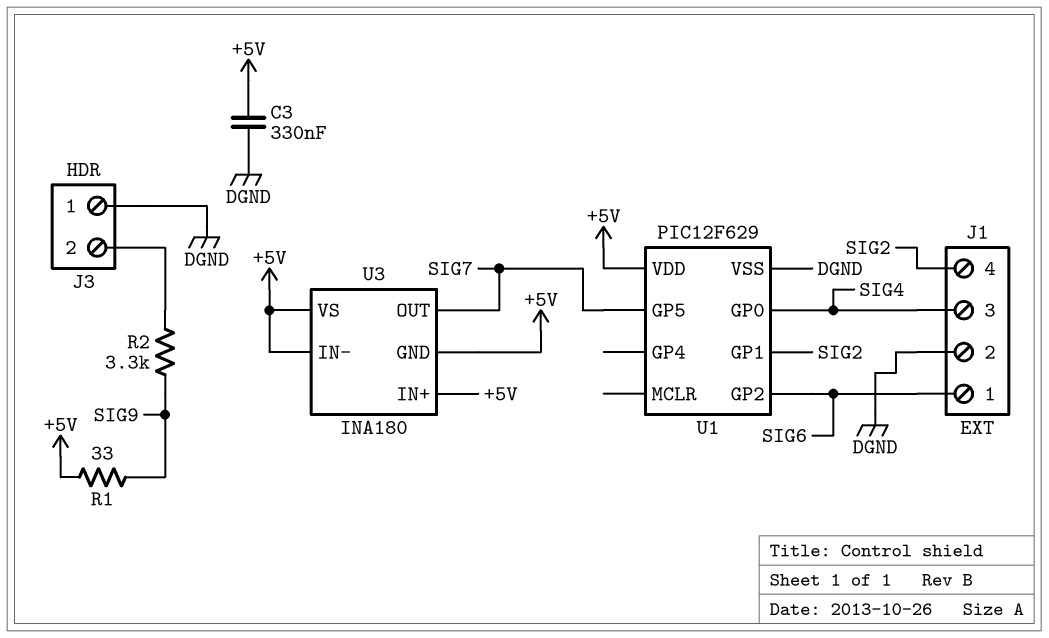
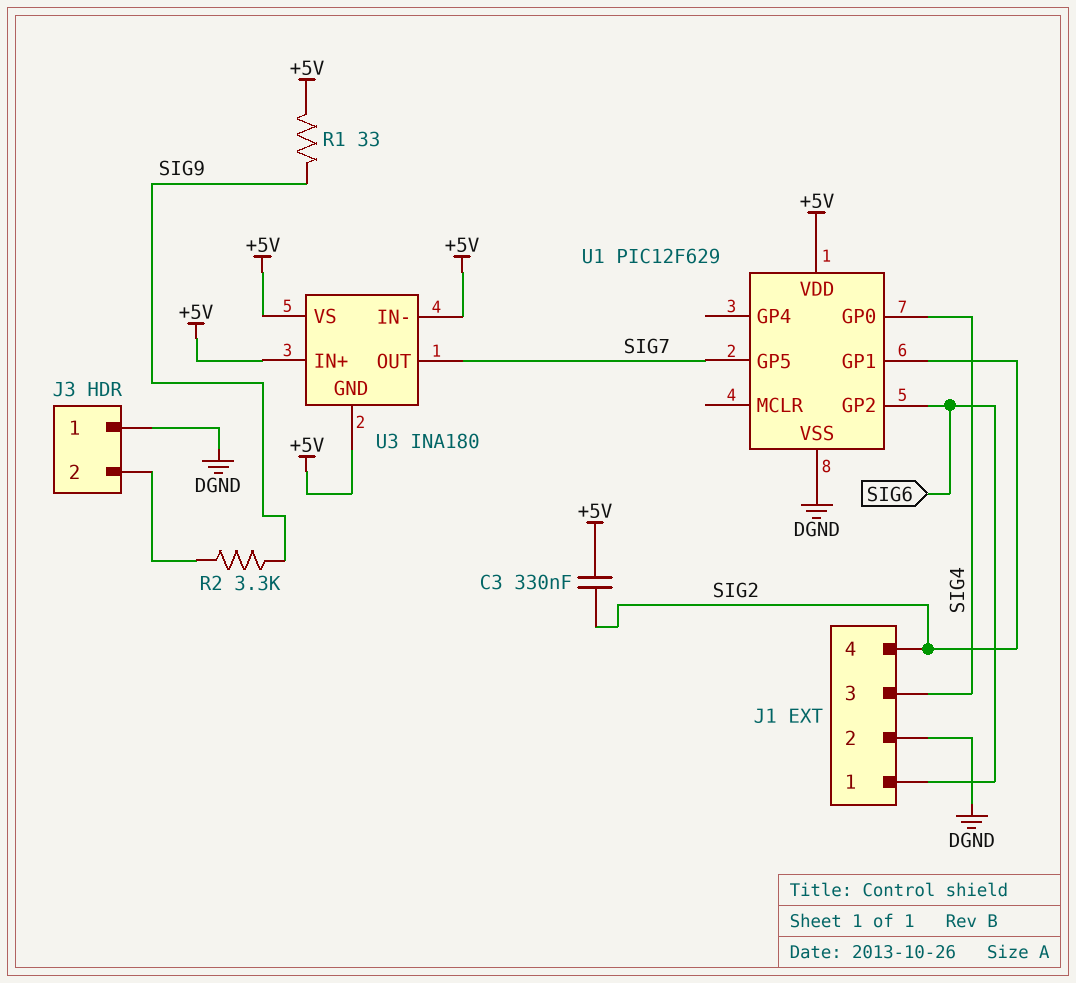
C3: 330nF (+5V, DGND) -> 330nF (+5V, SIG2)

